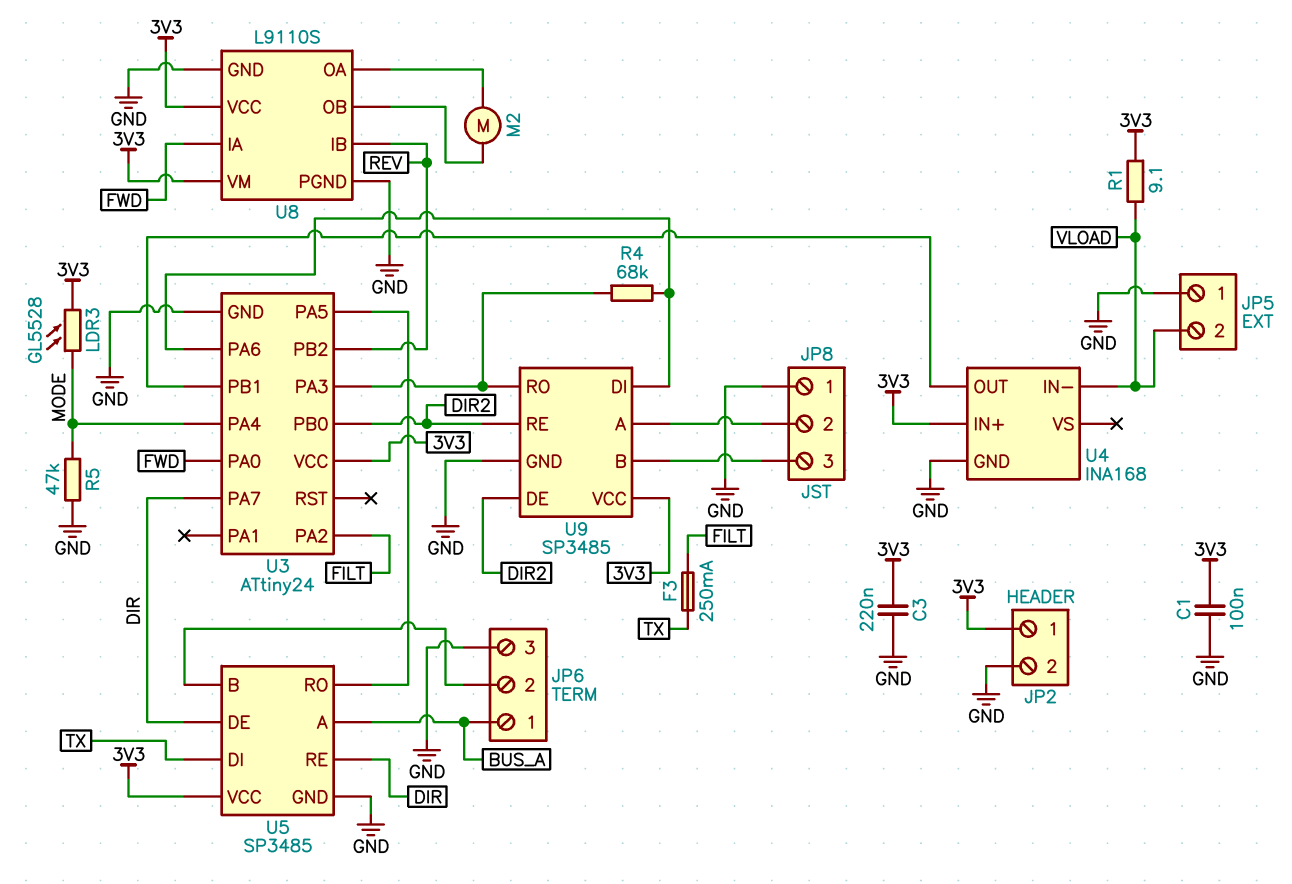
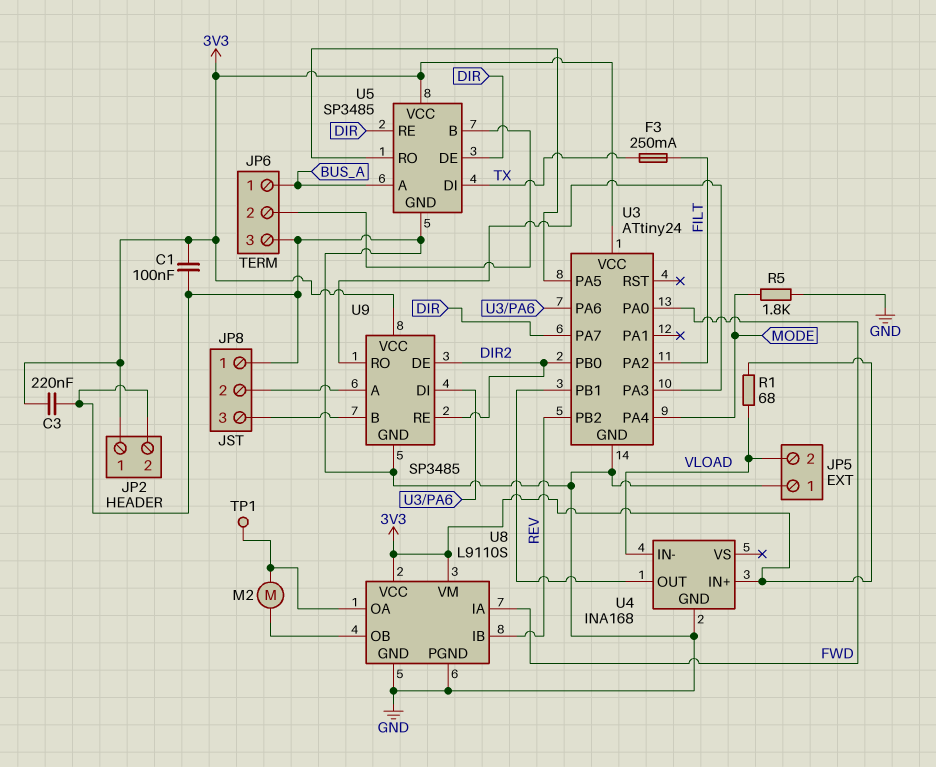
LDR3: GL5528 (3V3, MODE) -> none
R1: 9.1 (3V3, VLOAD) -> 68 (3V3, VLOAD)
R4: 68k (U3/PA3, U3/PA6) -> none
R5: 47k (GND, MODE) -> 1.8k (GND, MODE)
TP1: none -> test point (U8/OA)

